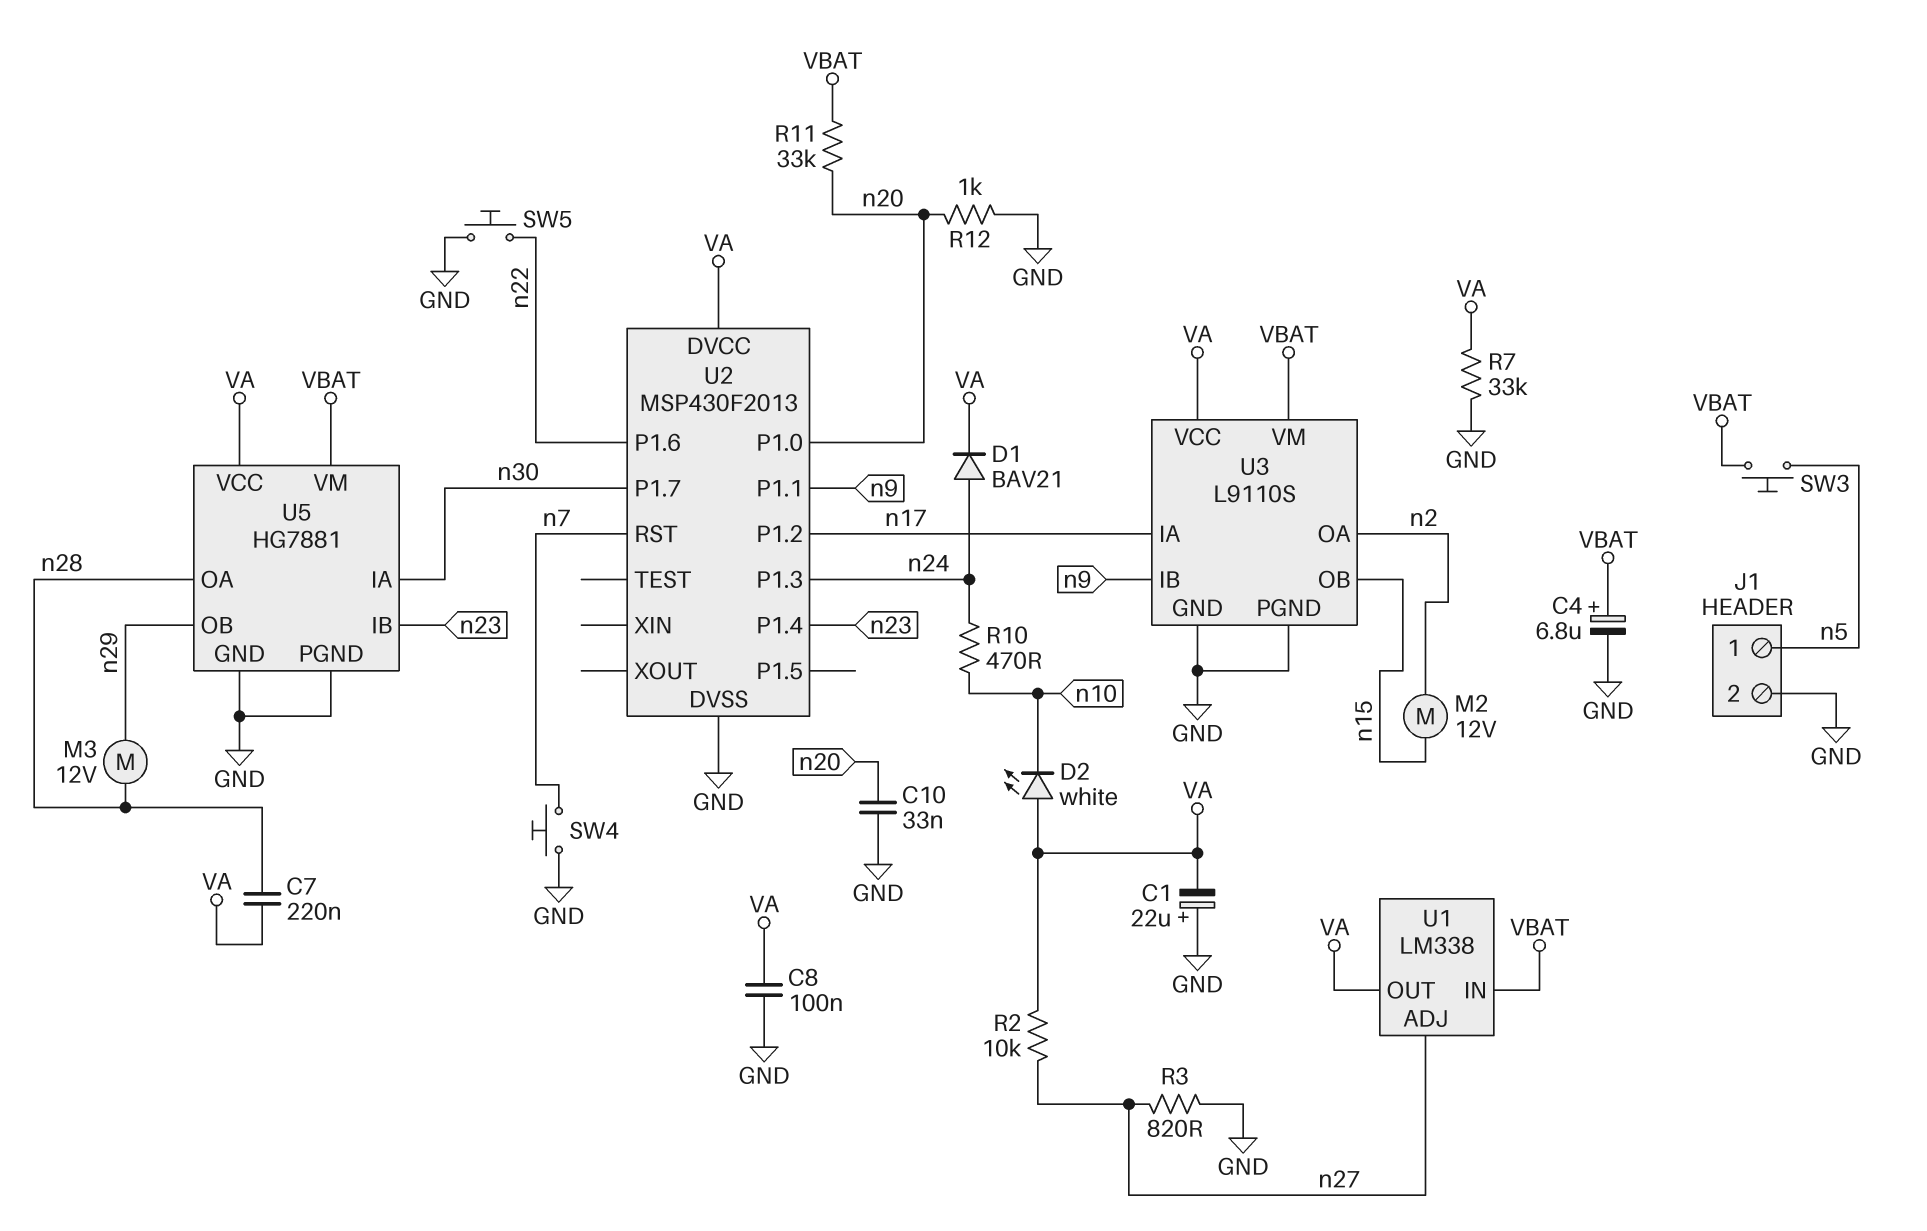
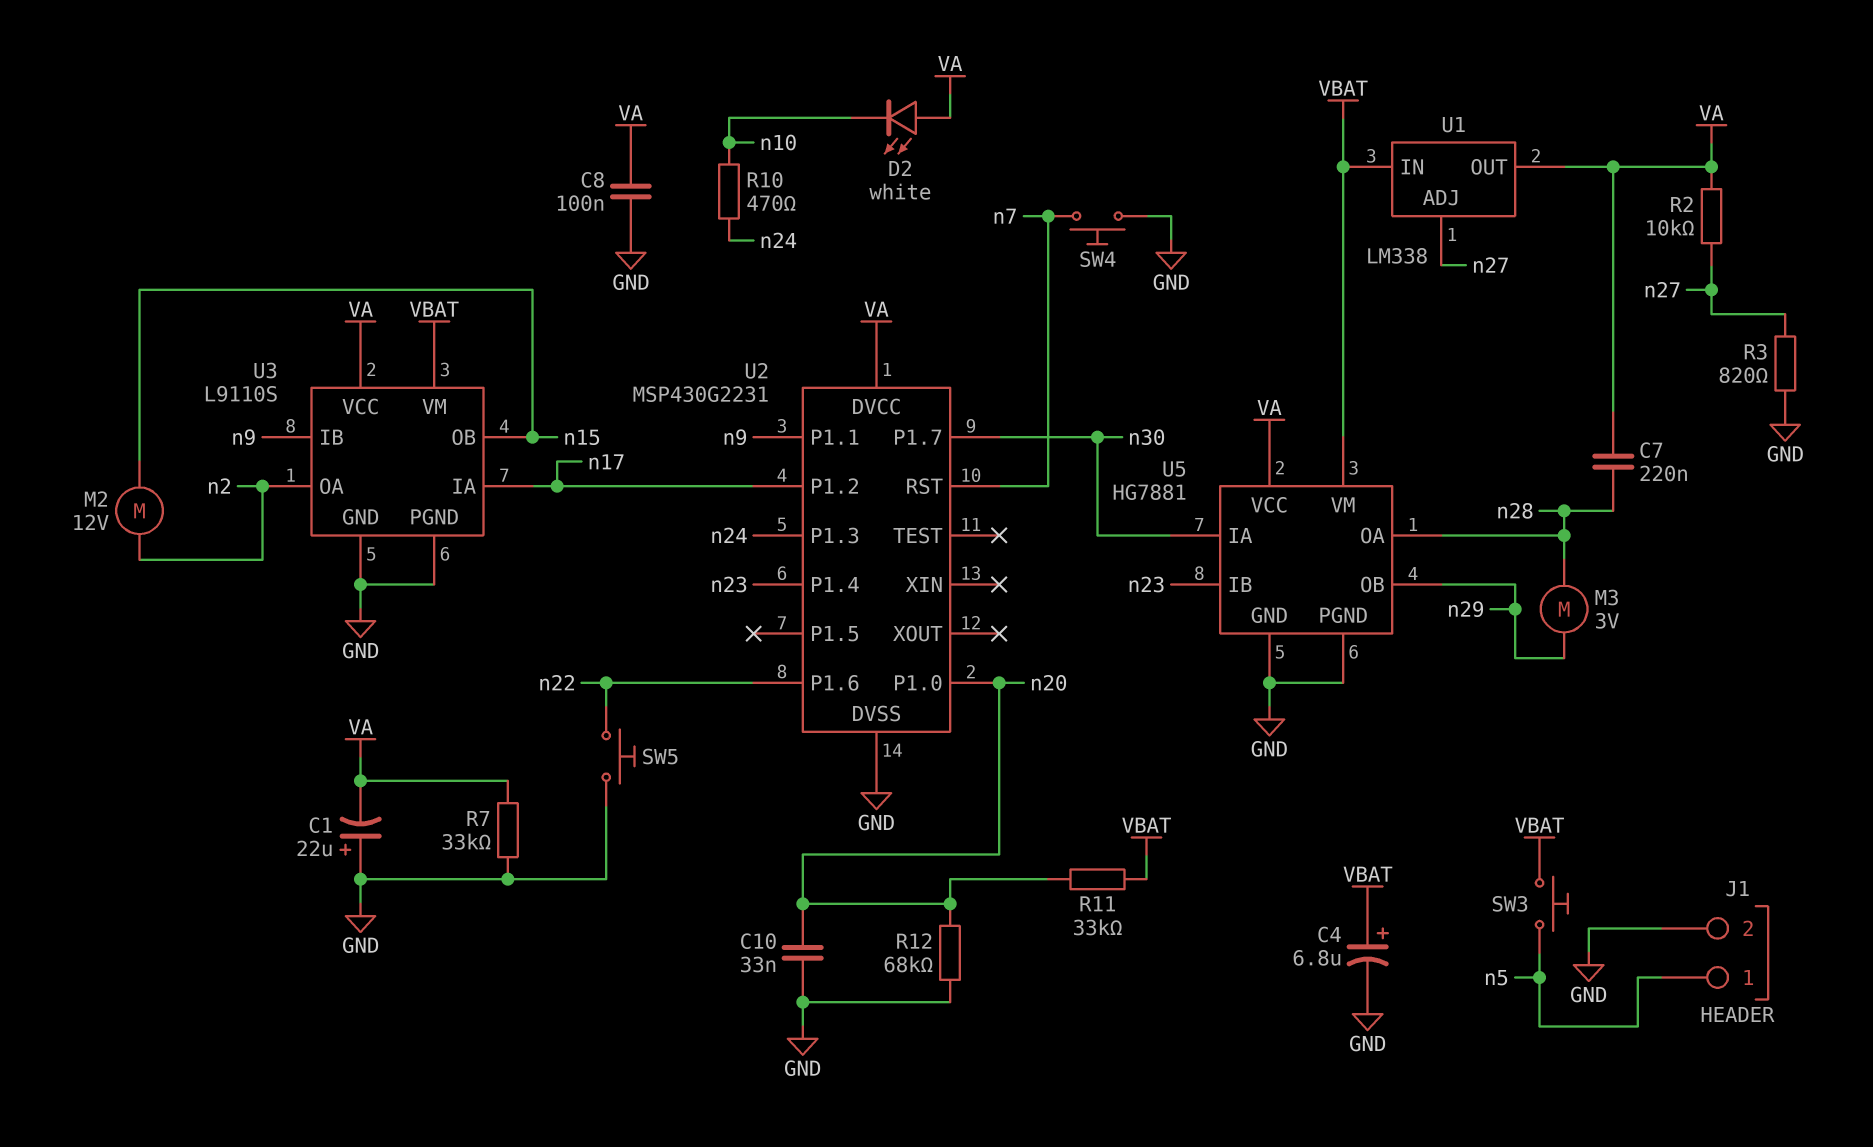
D1: diode BAV21 (A n24, K VA) -> none
M3: motor 12V (n28, n29) -> motor 3V (n28, n29)
R12: 1k (GND, n20) -> 68k (GND, n20)
U2: MSP430F2013 -> MSP430G2231

